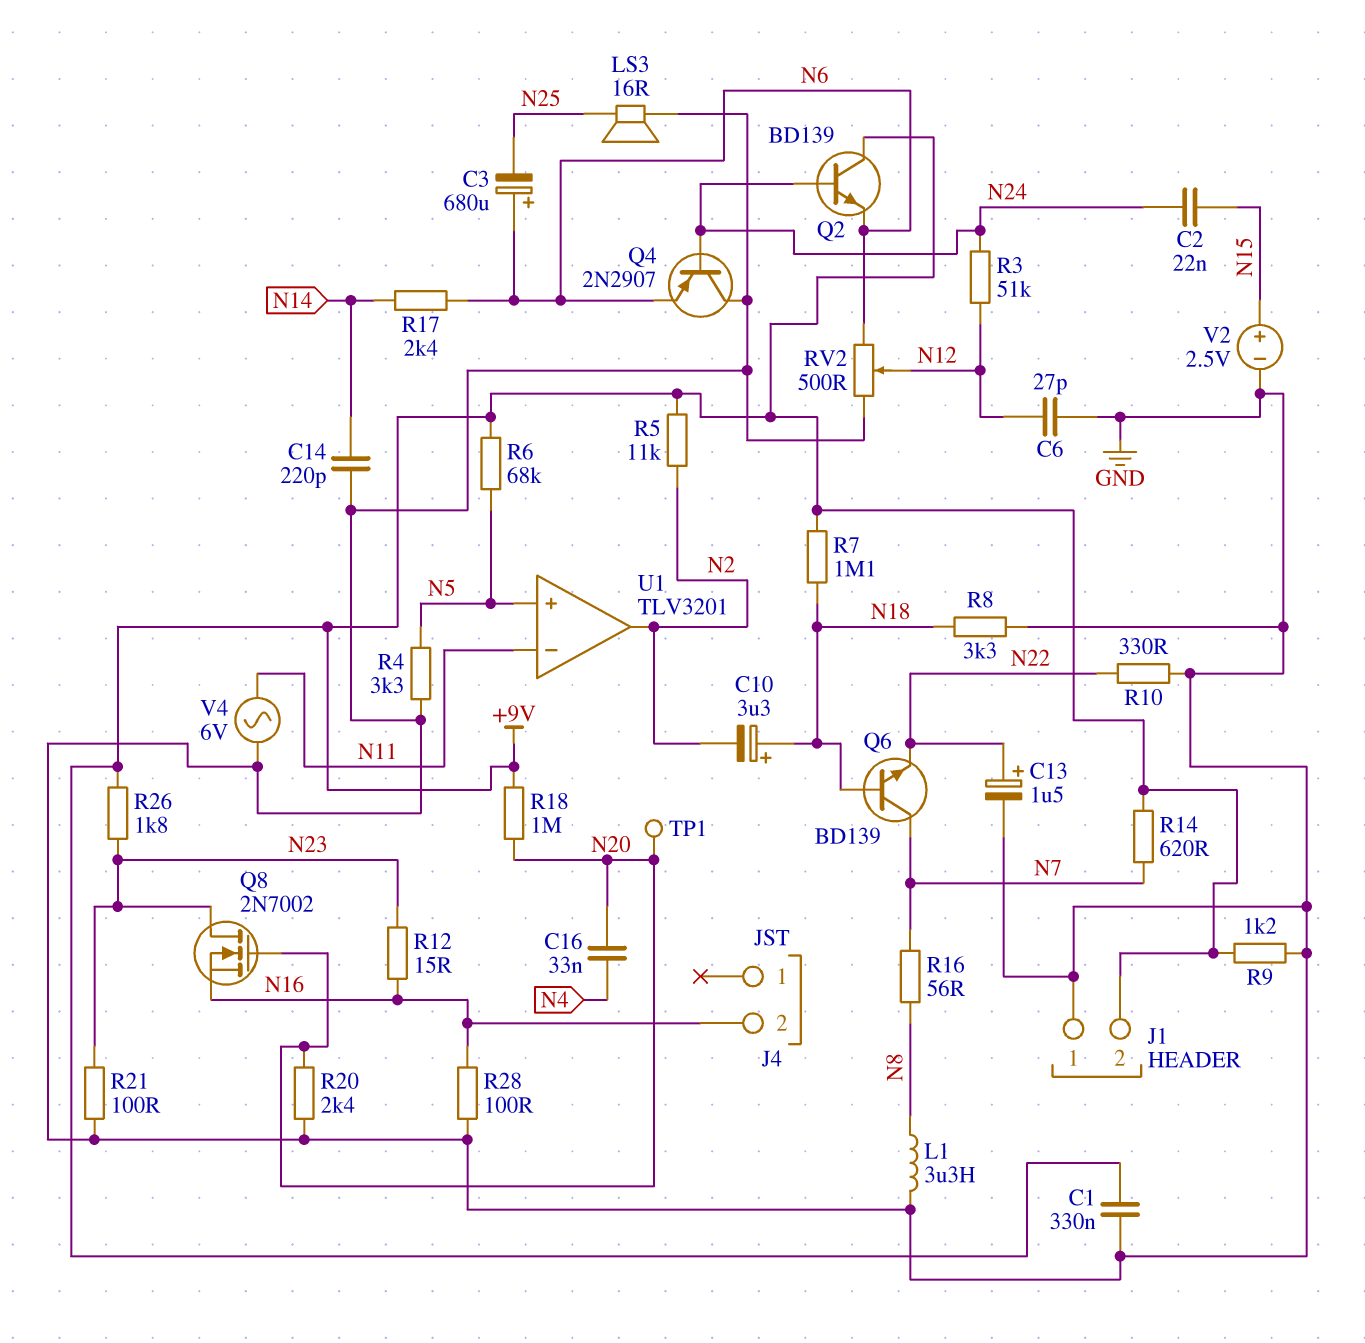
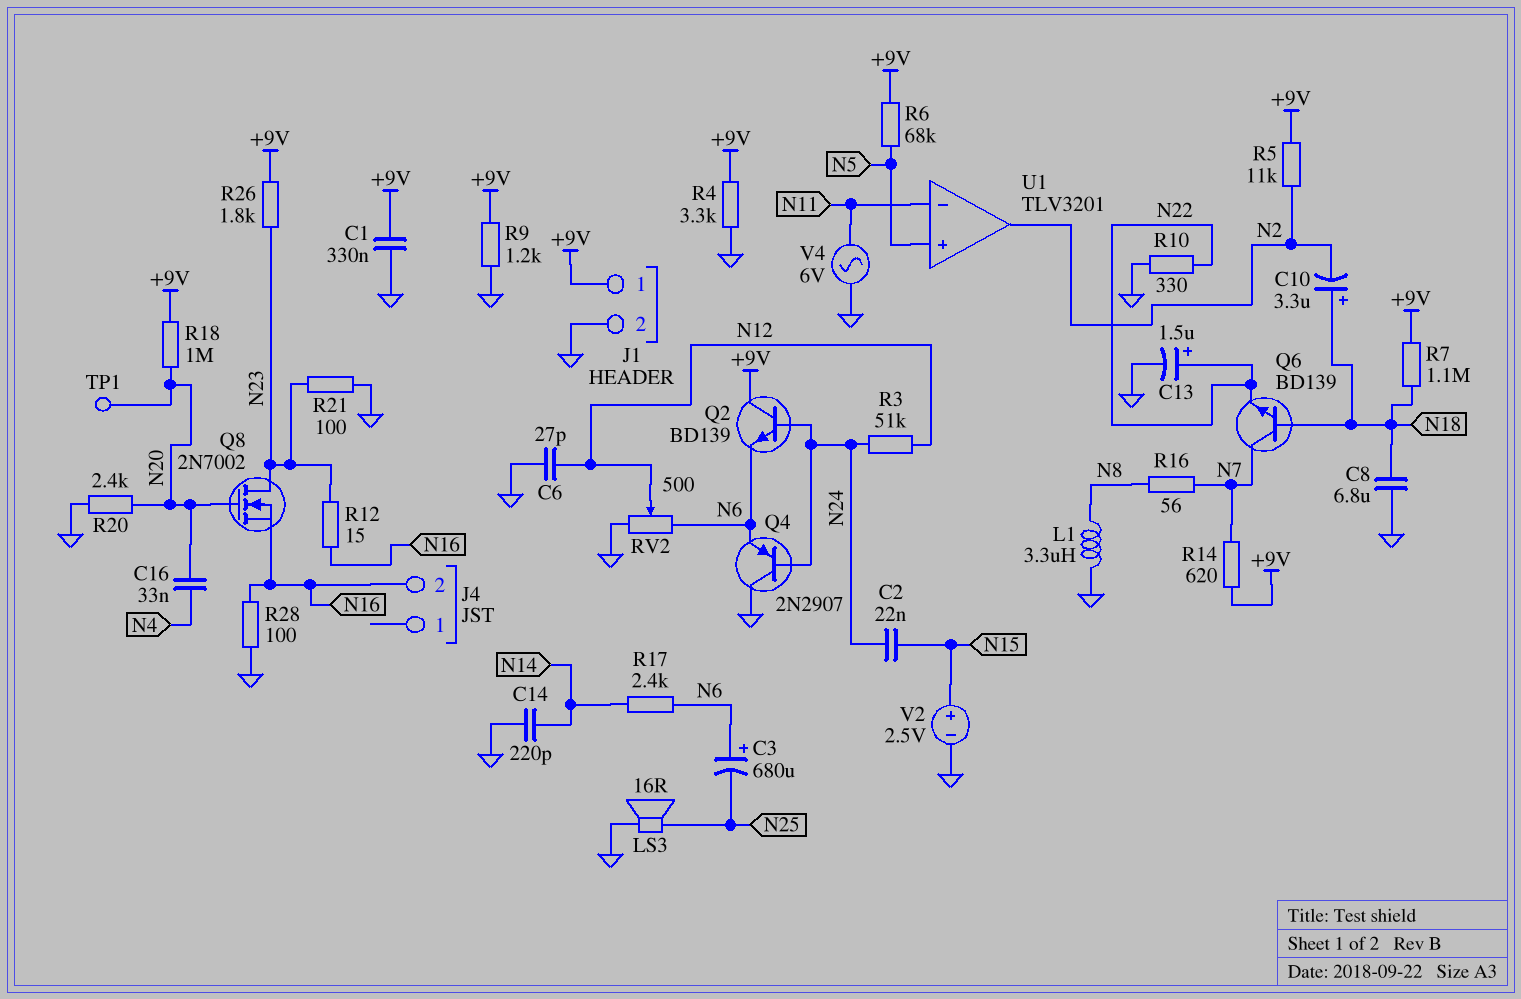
C8: none -> 6.8uF (GND, N18)
J1 pin 1: GND -> +9V
J1 pin 2: +9V -> GND
R4: 3.3k (GND, N5) -> 3.3k (+9V, GND)
R8: 3.3k (GND, N18) -> none

